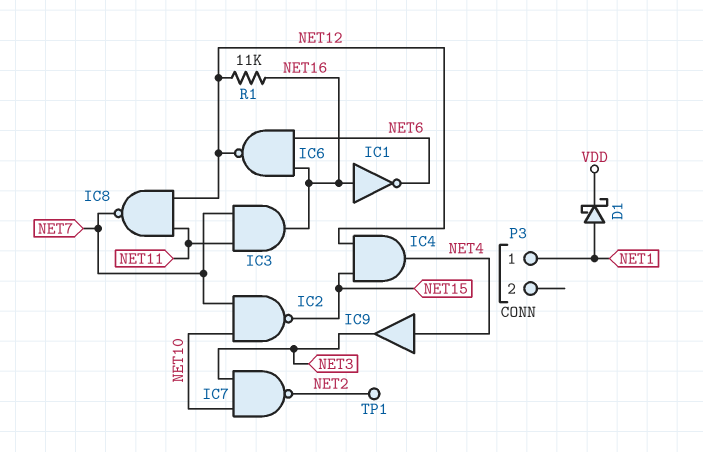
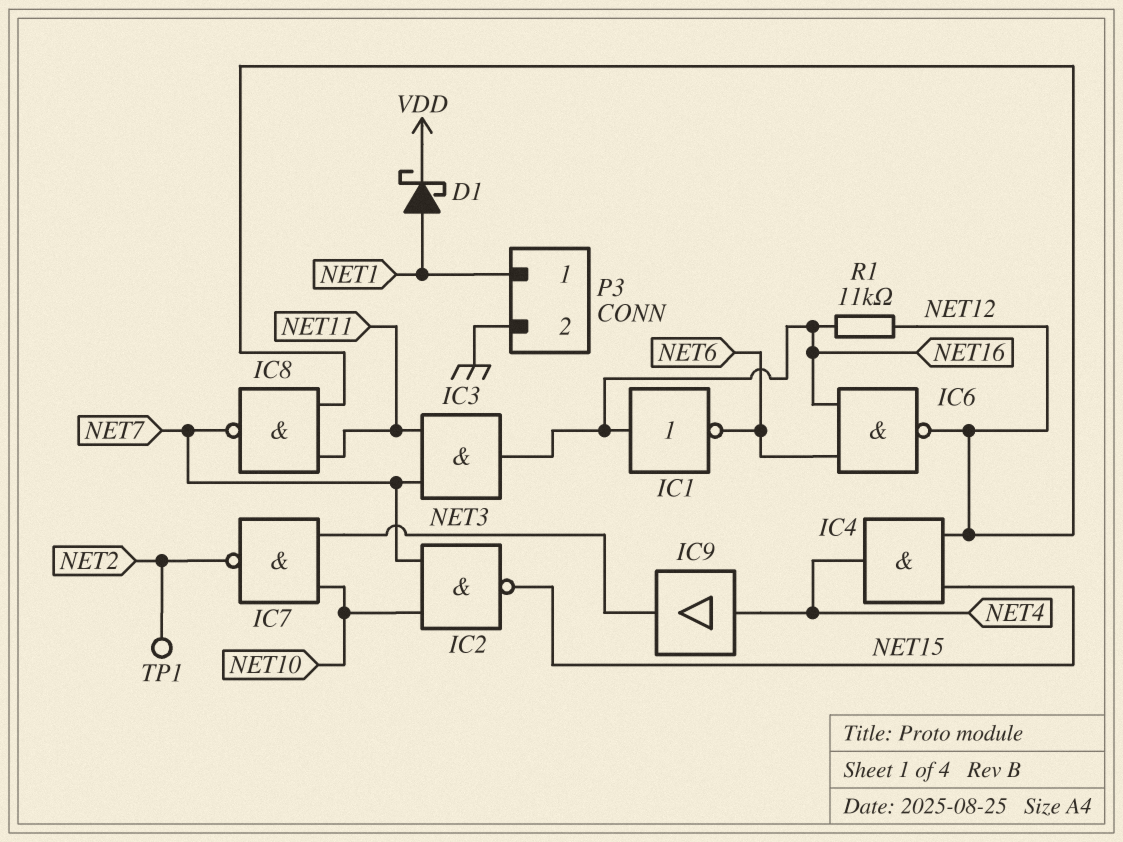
P3 pin 2: none -> GND

